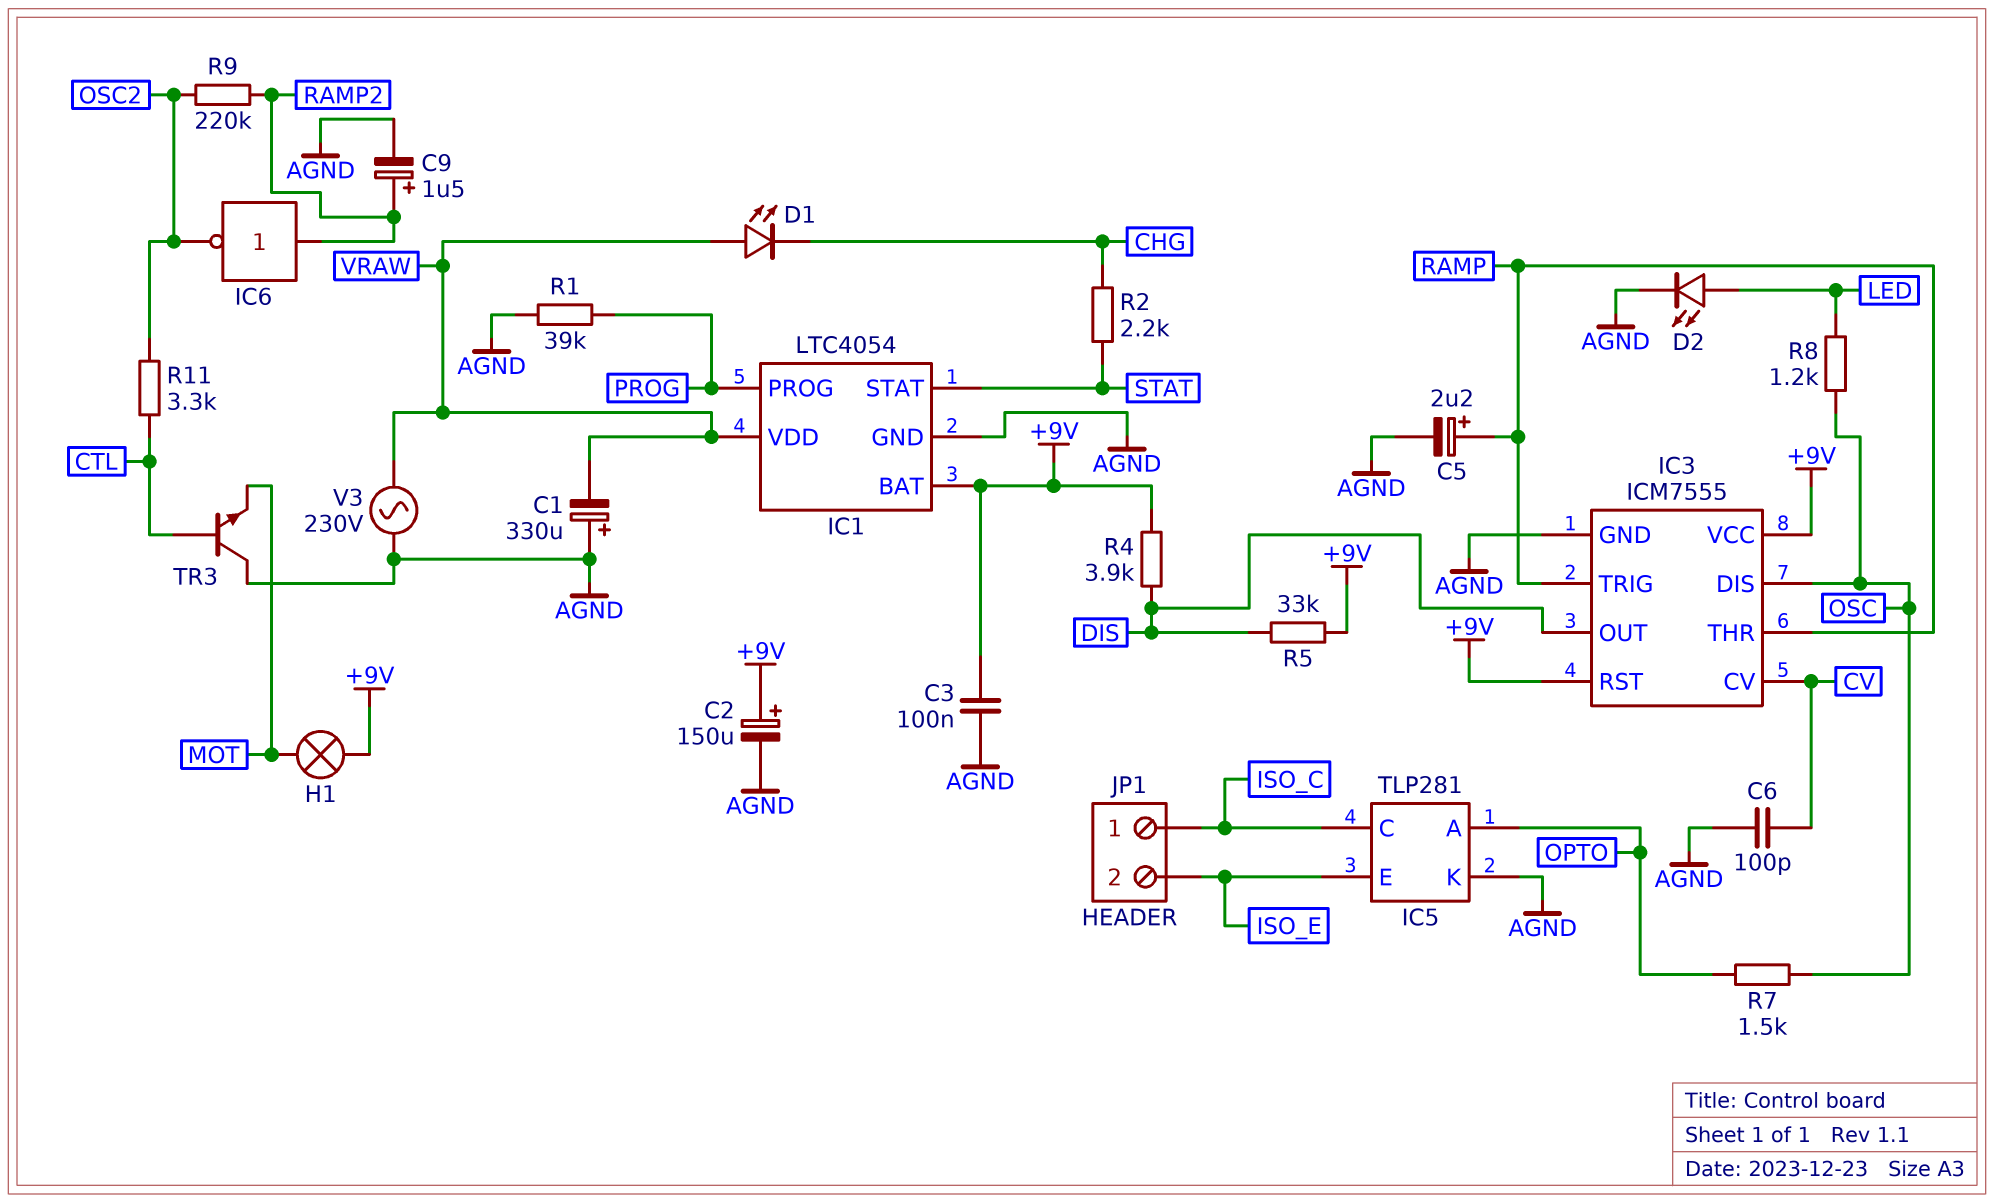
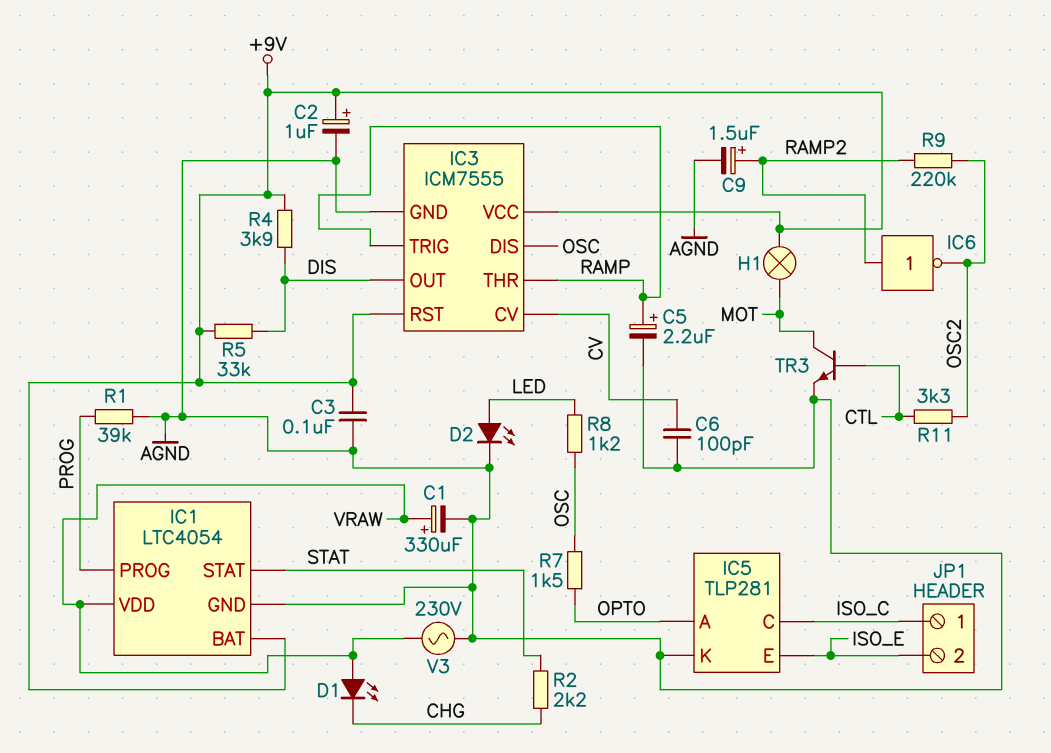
C1: 330uF (plus AGND, minus VRAW) -> 330uF (plus VRAW, minus AGND)
C2: 150uF (plus +9V, minus AGND) -> 1uF (plus +9V, minus AGND)
TR3: NPN (B CTL, C AGND, E MOT) -> NPN (B CTL, C MOT, E AGND)

